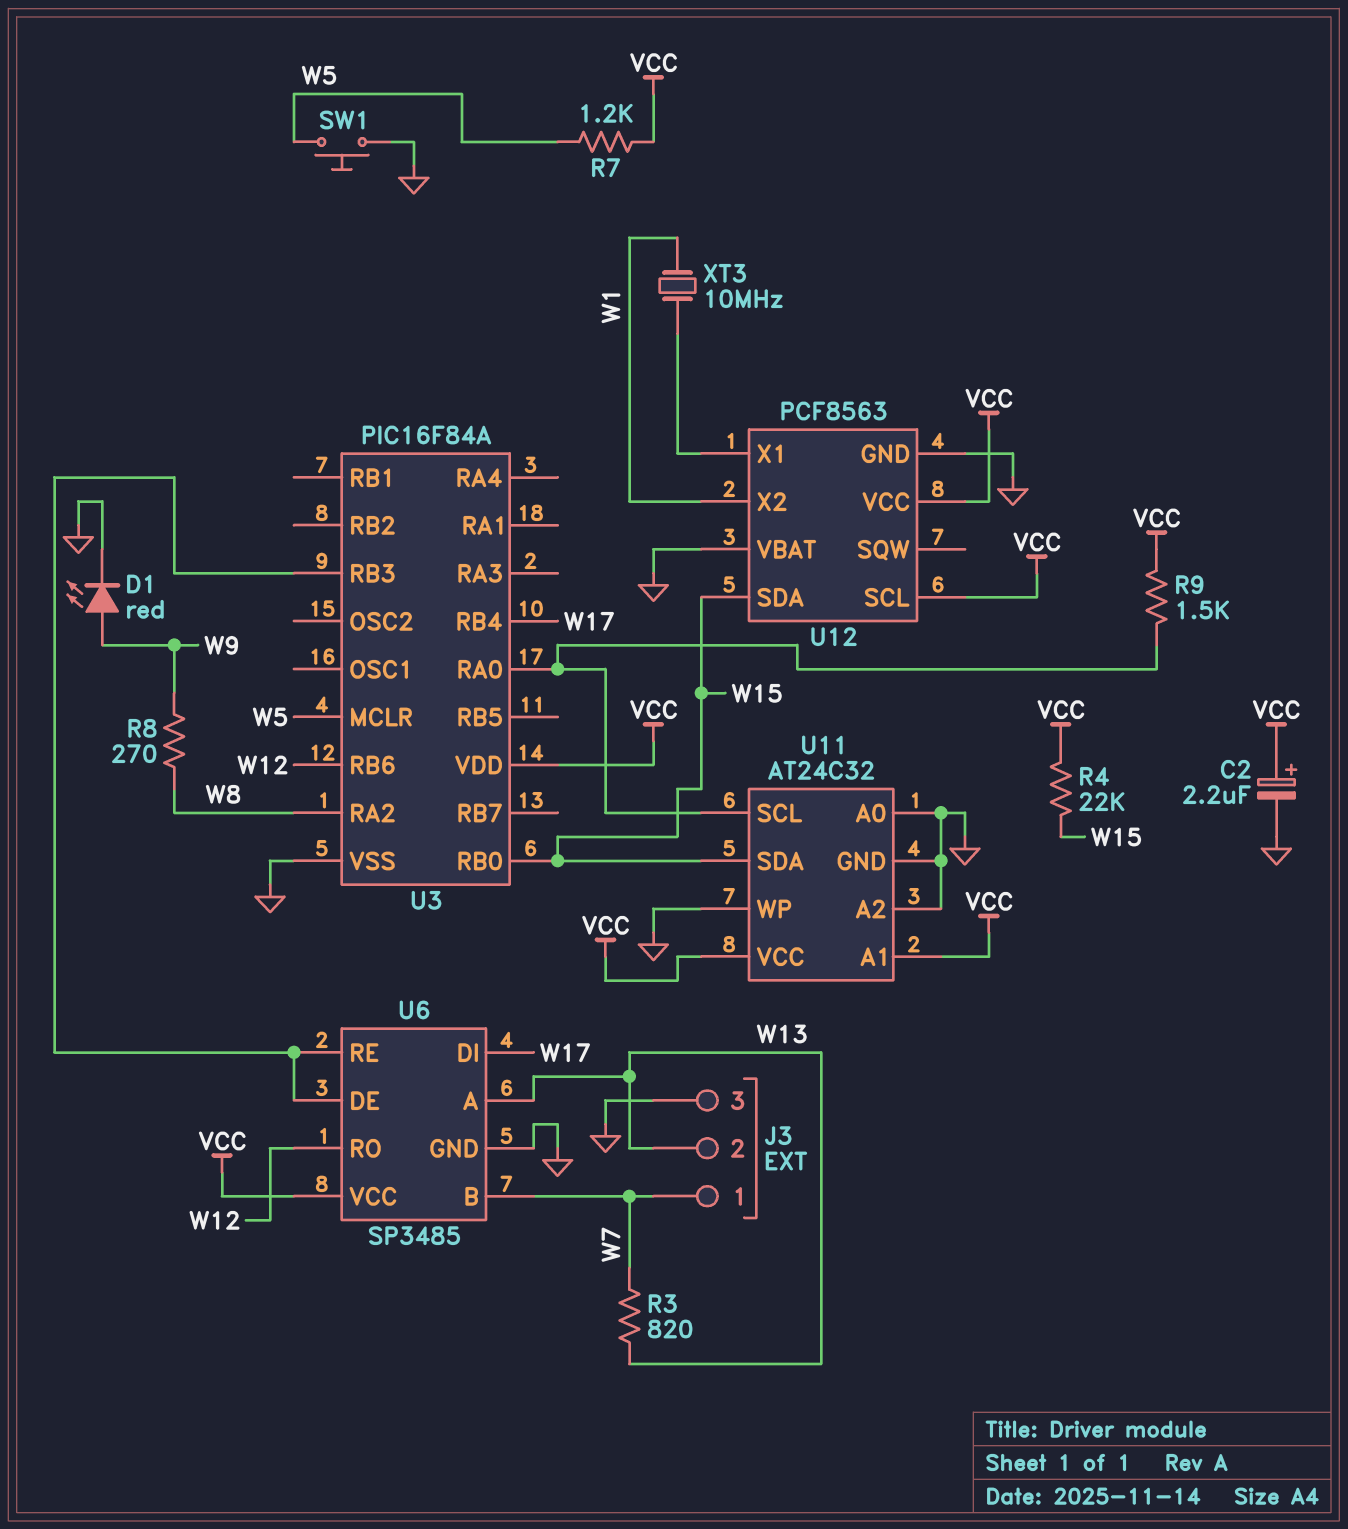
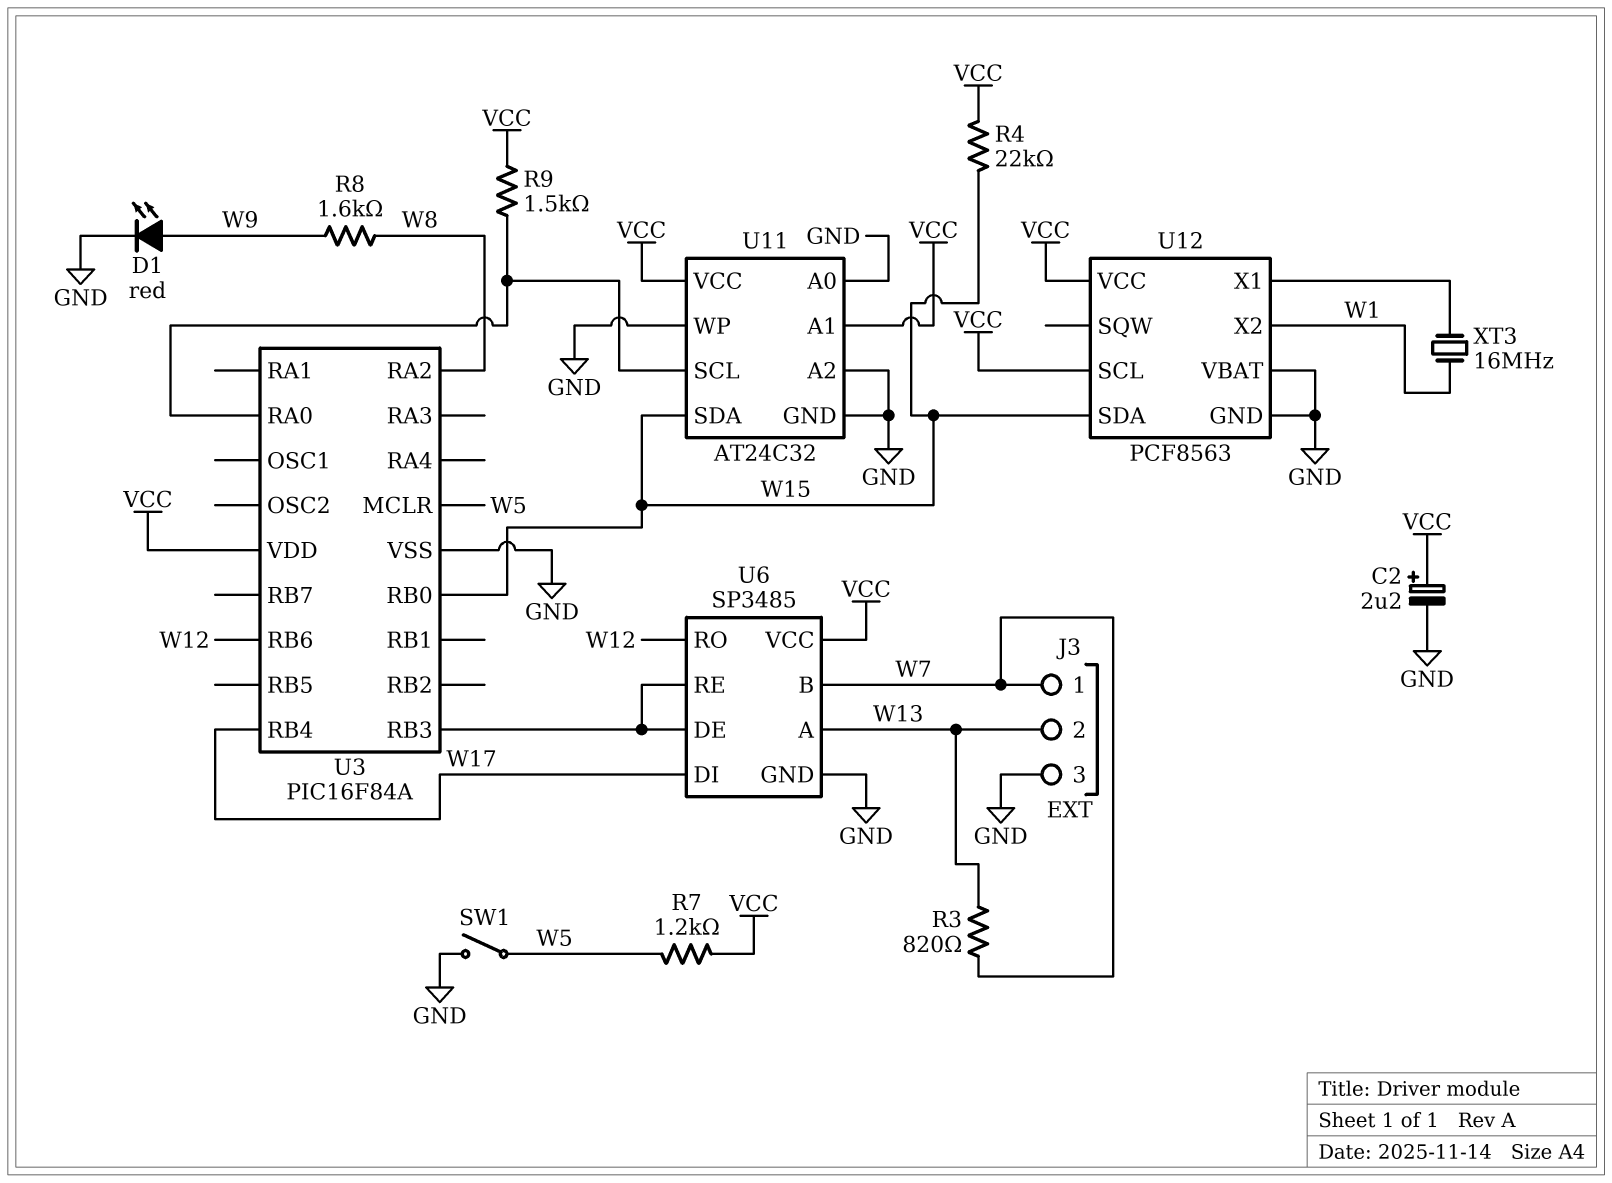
R8: 270 (W8, W9) -> 1.6k (W8, W9)
SW1: button (GND, W5) -> switch (GND, W5)
XT3: 10MHz (U12/X1, W1) -> 16MHz (U12/X1, W1)

